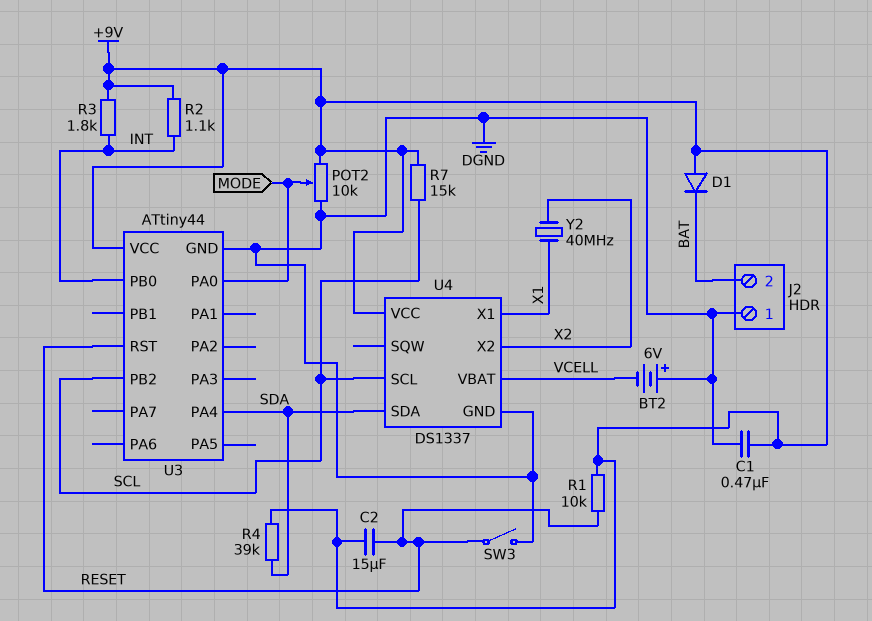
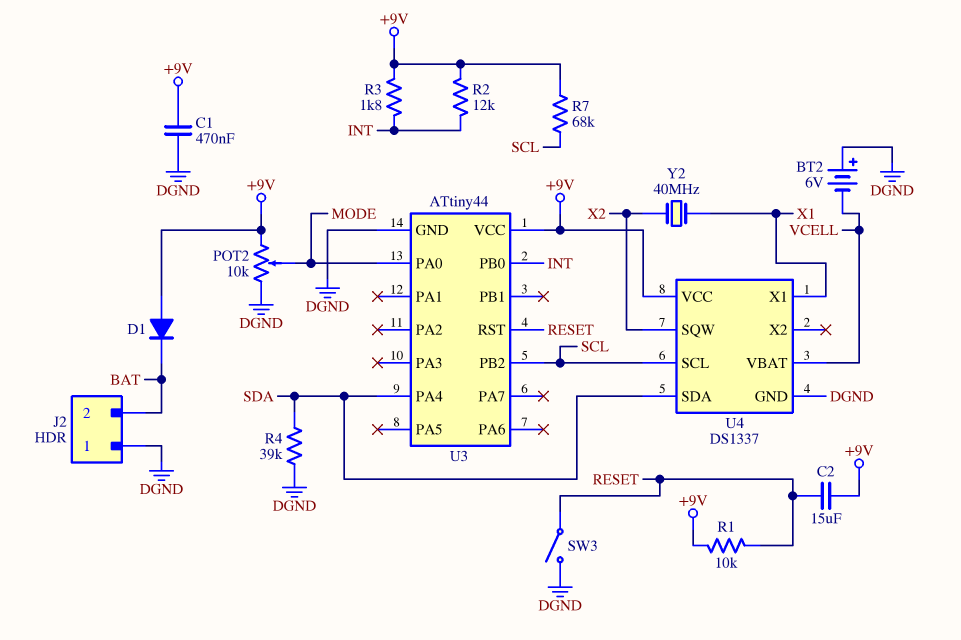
R2: 1.1k (+9V, INT) -> 12k (+9V, INT)
R4: 39k (+9V, SDA) -> 39k (DGND, SDA)
R7: 15k (+9V, SCL) -> 68k (+9V, SCL)
U4 pin SQW: none -> X2
U4 pin X2: X2 -> none

